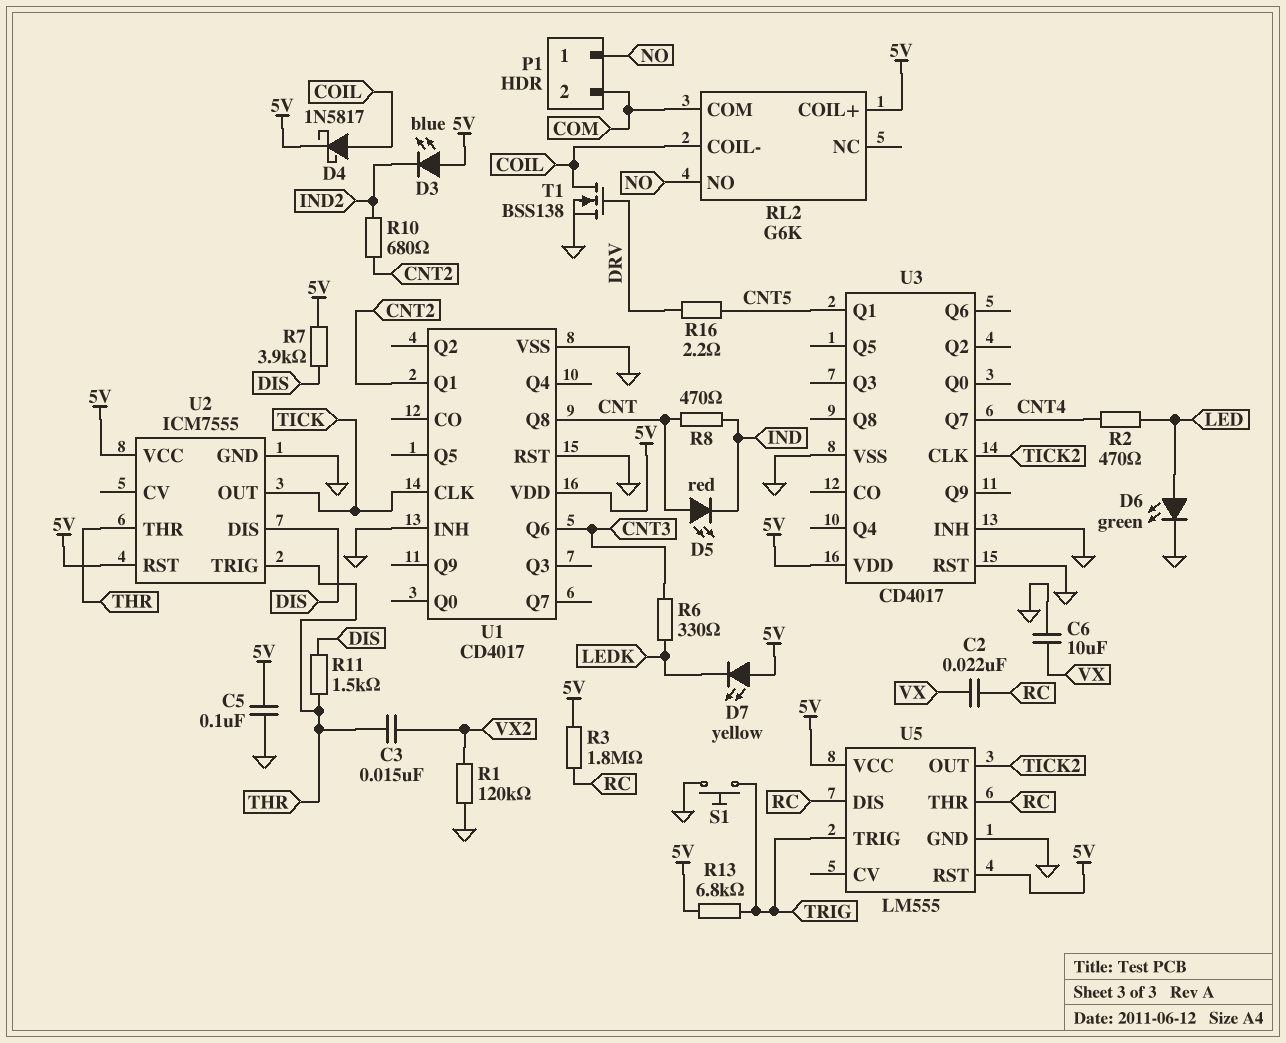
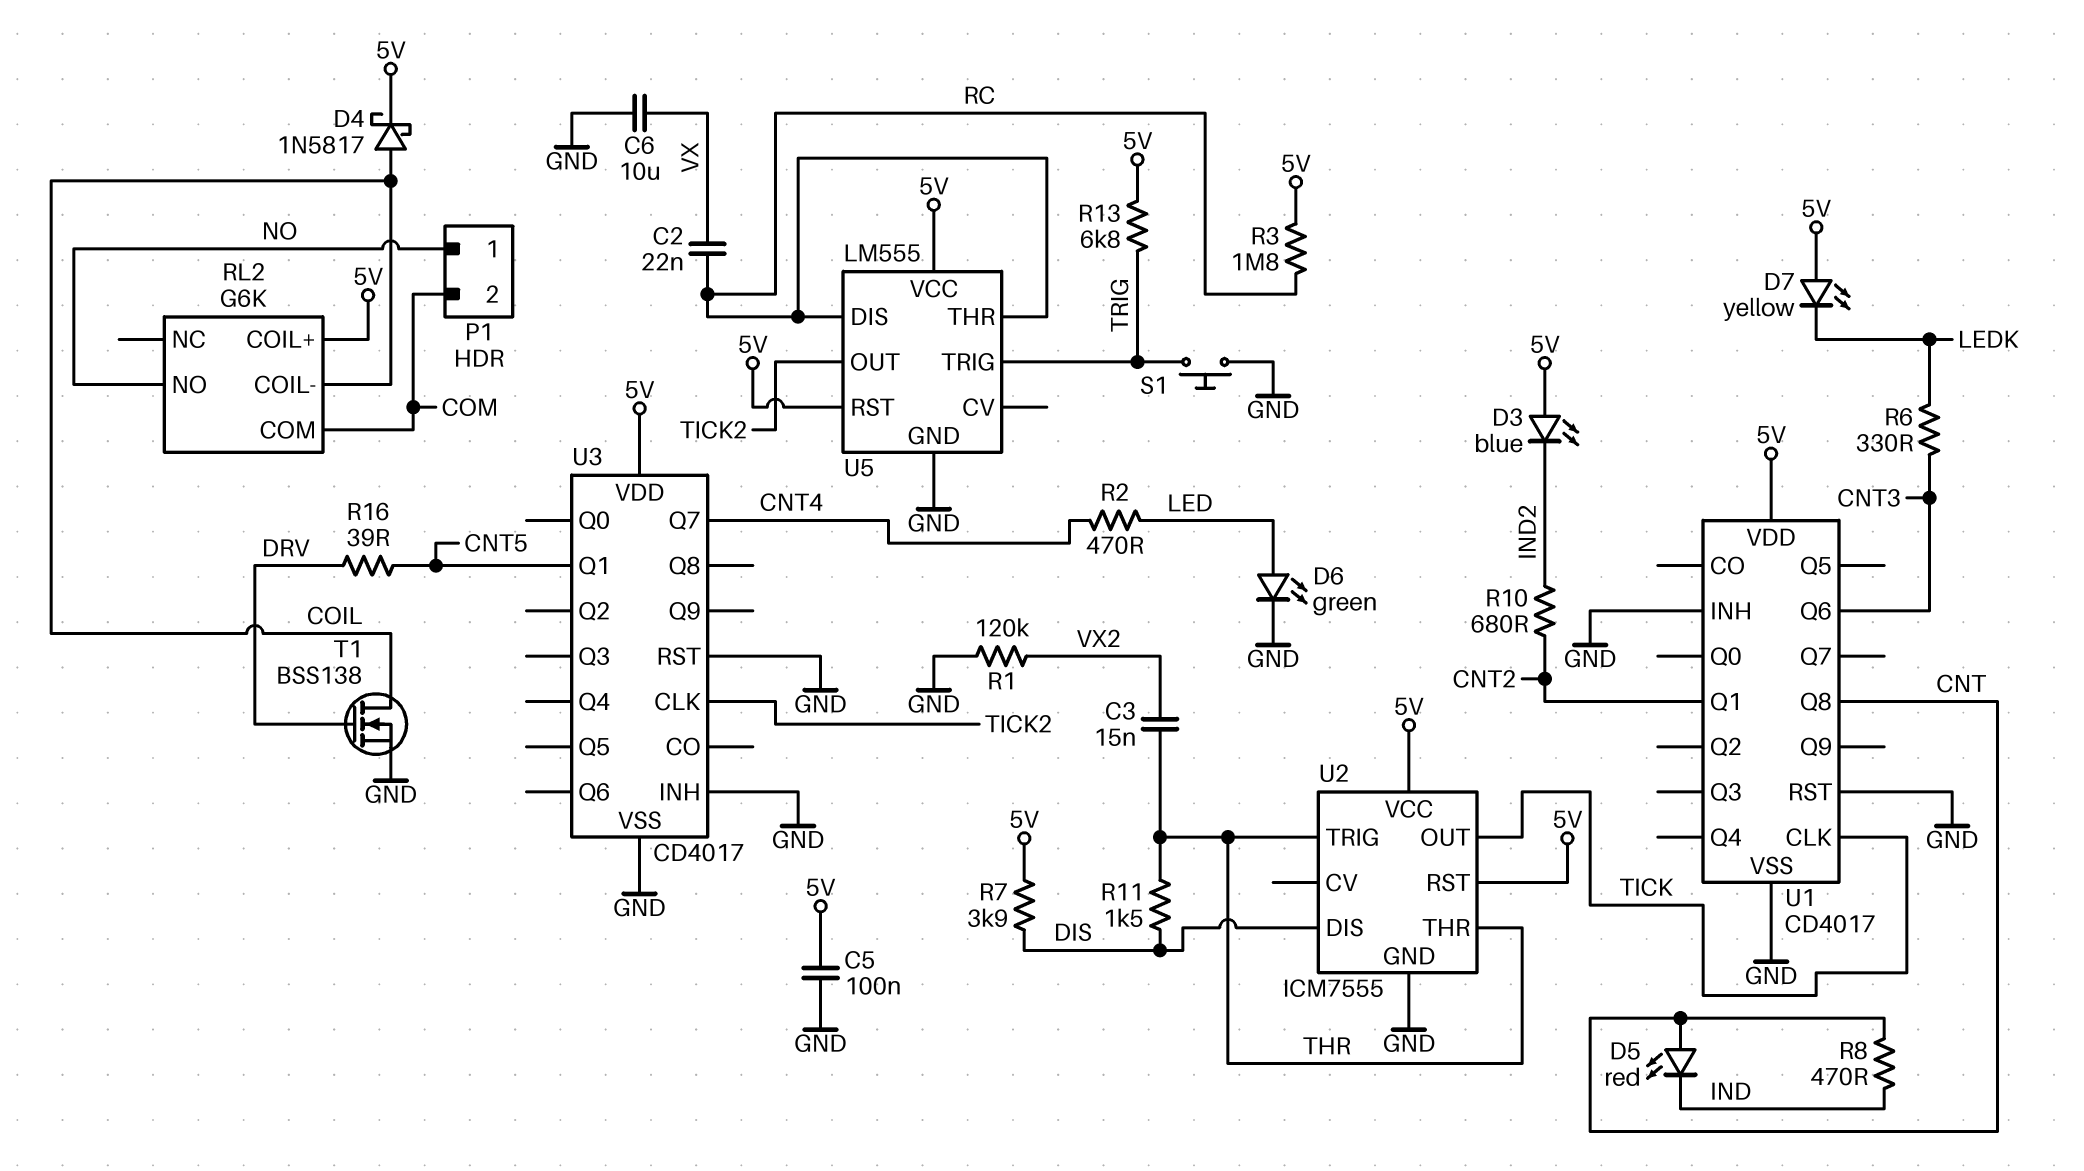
R16: 2.2 (CNT5, DRV) -> 39 (CNT5, DRV)

